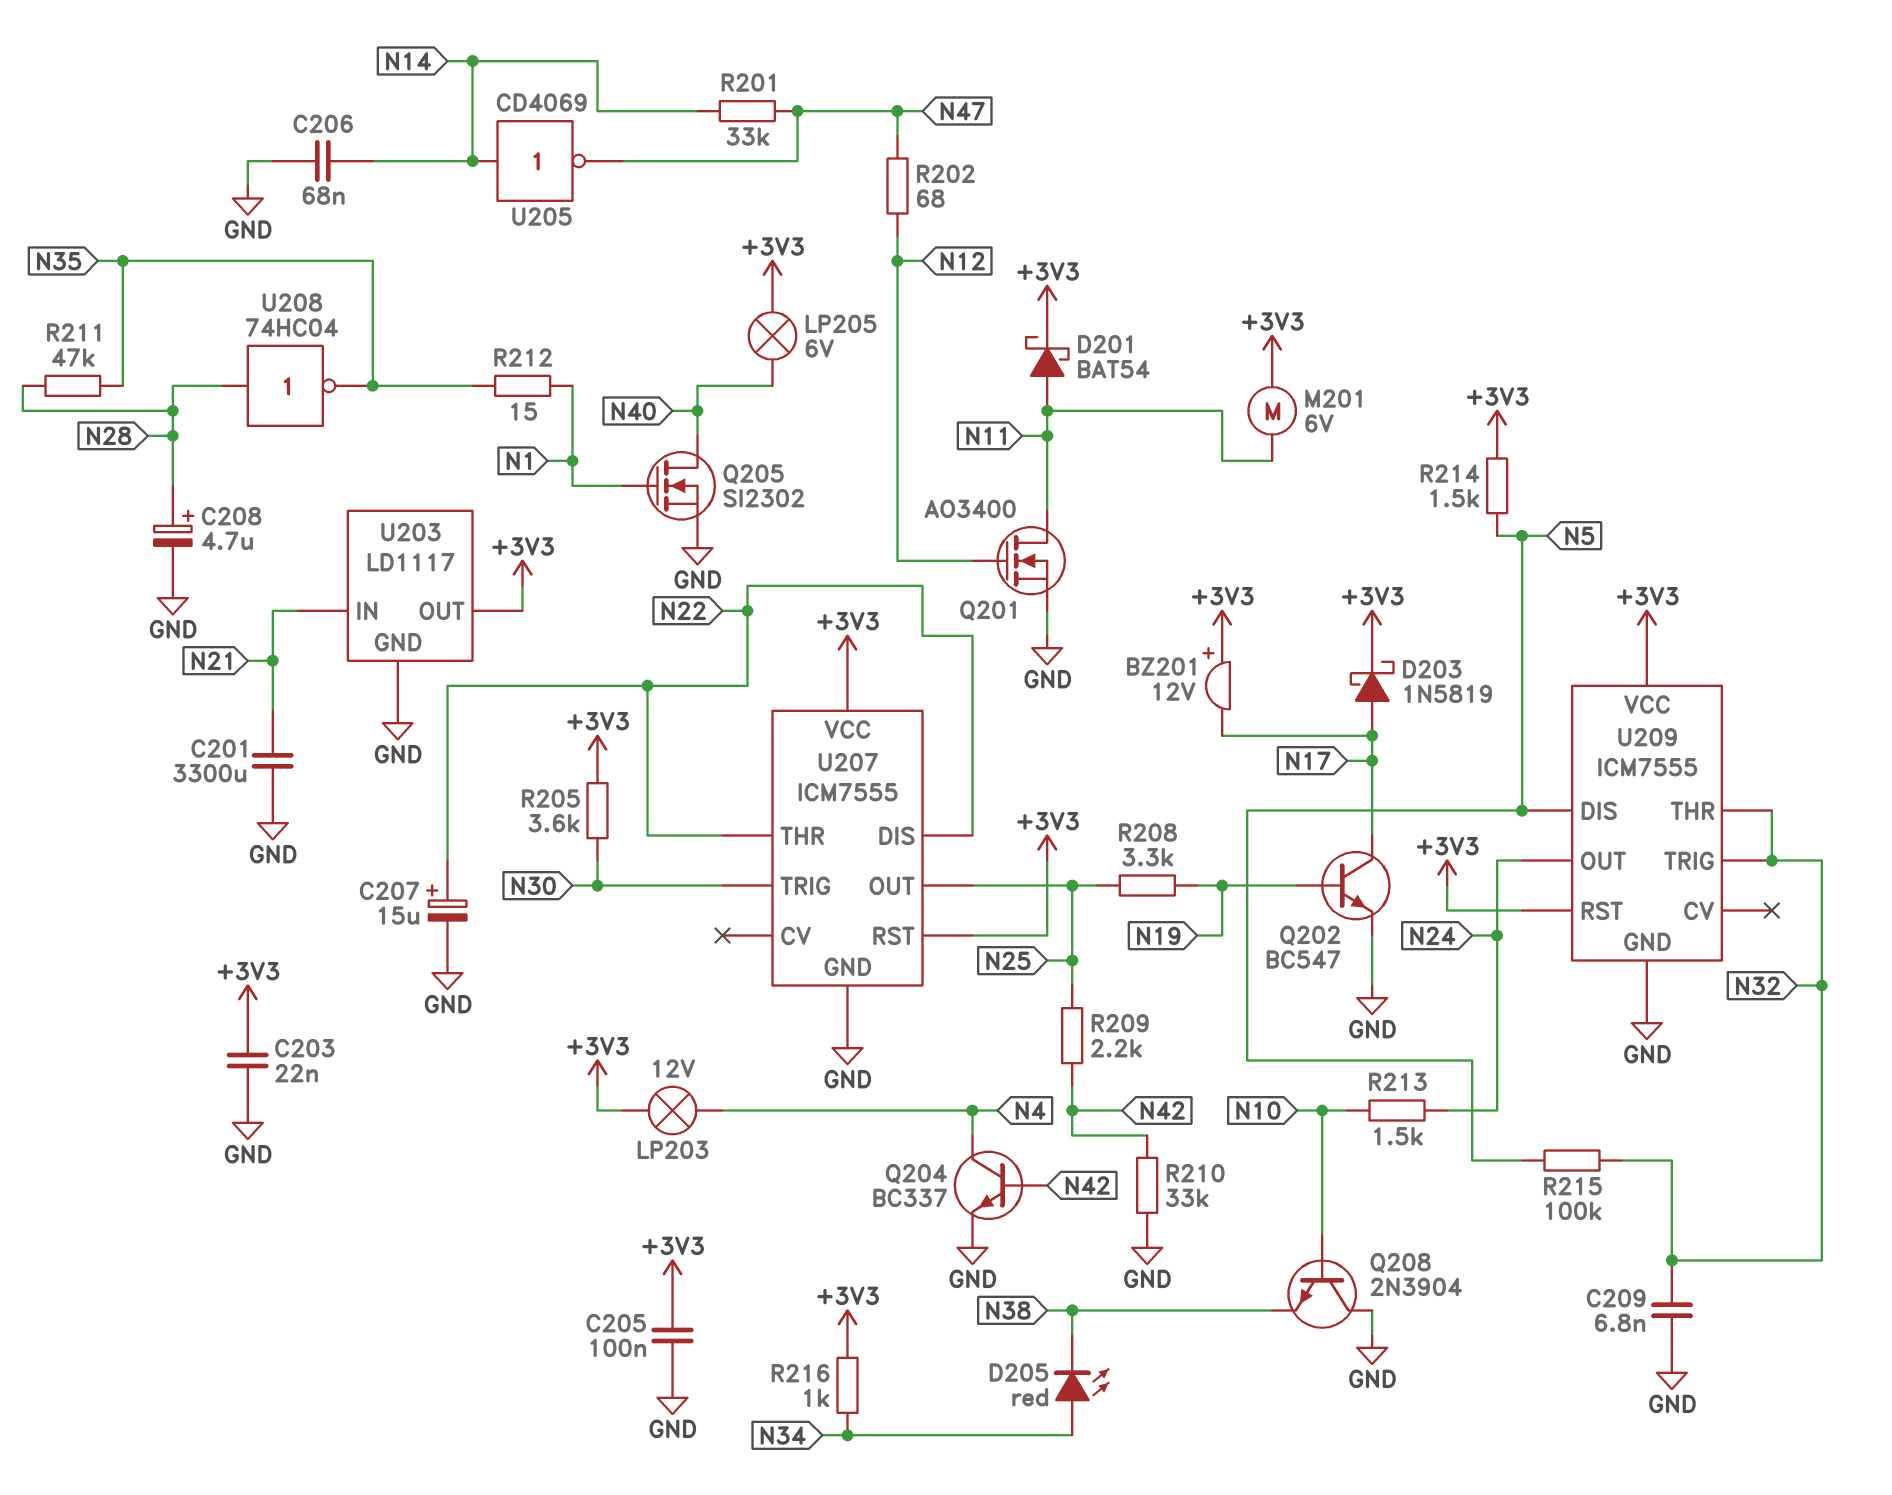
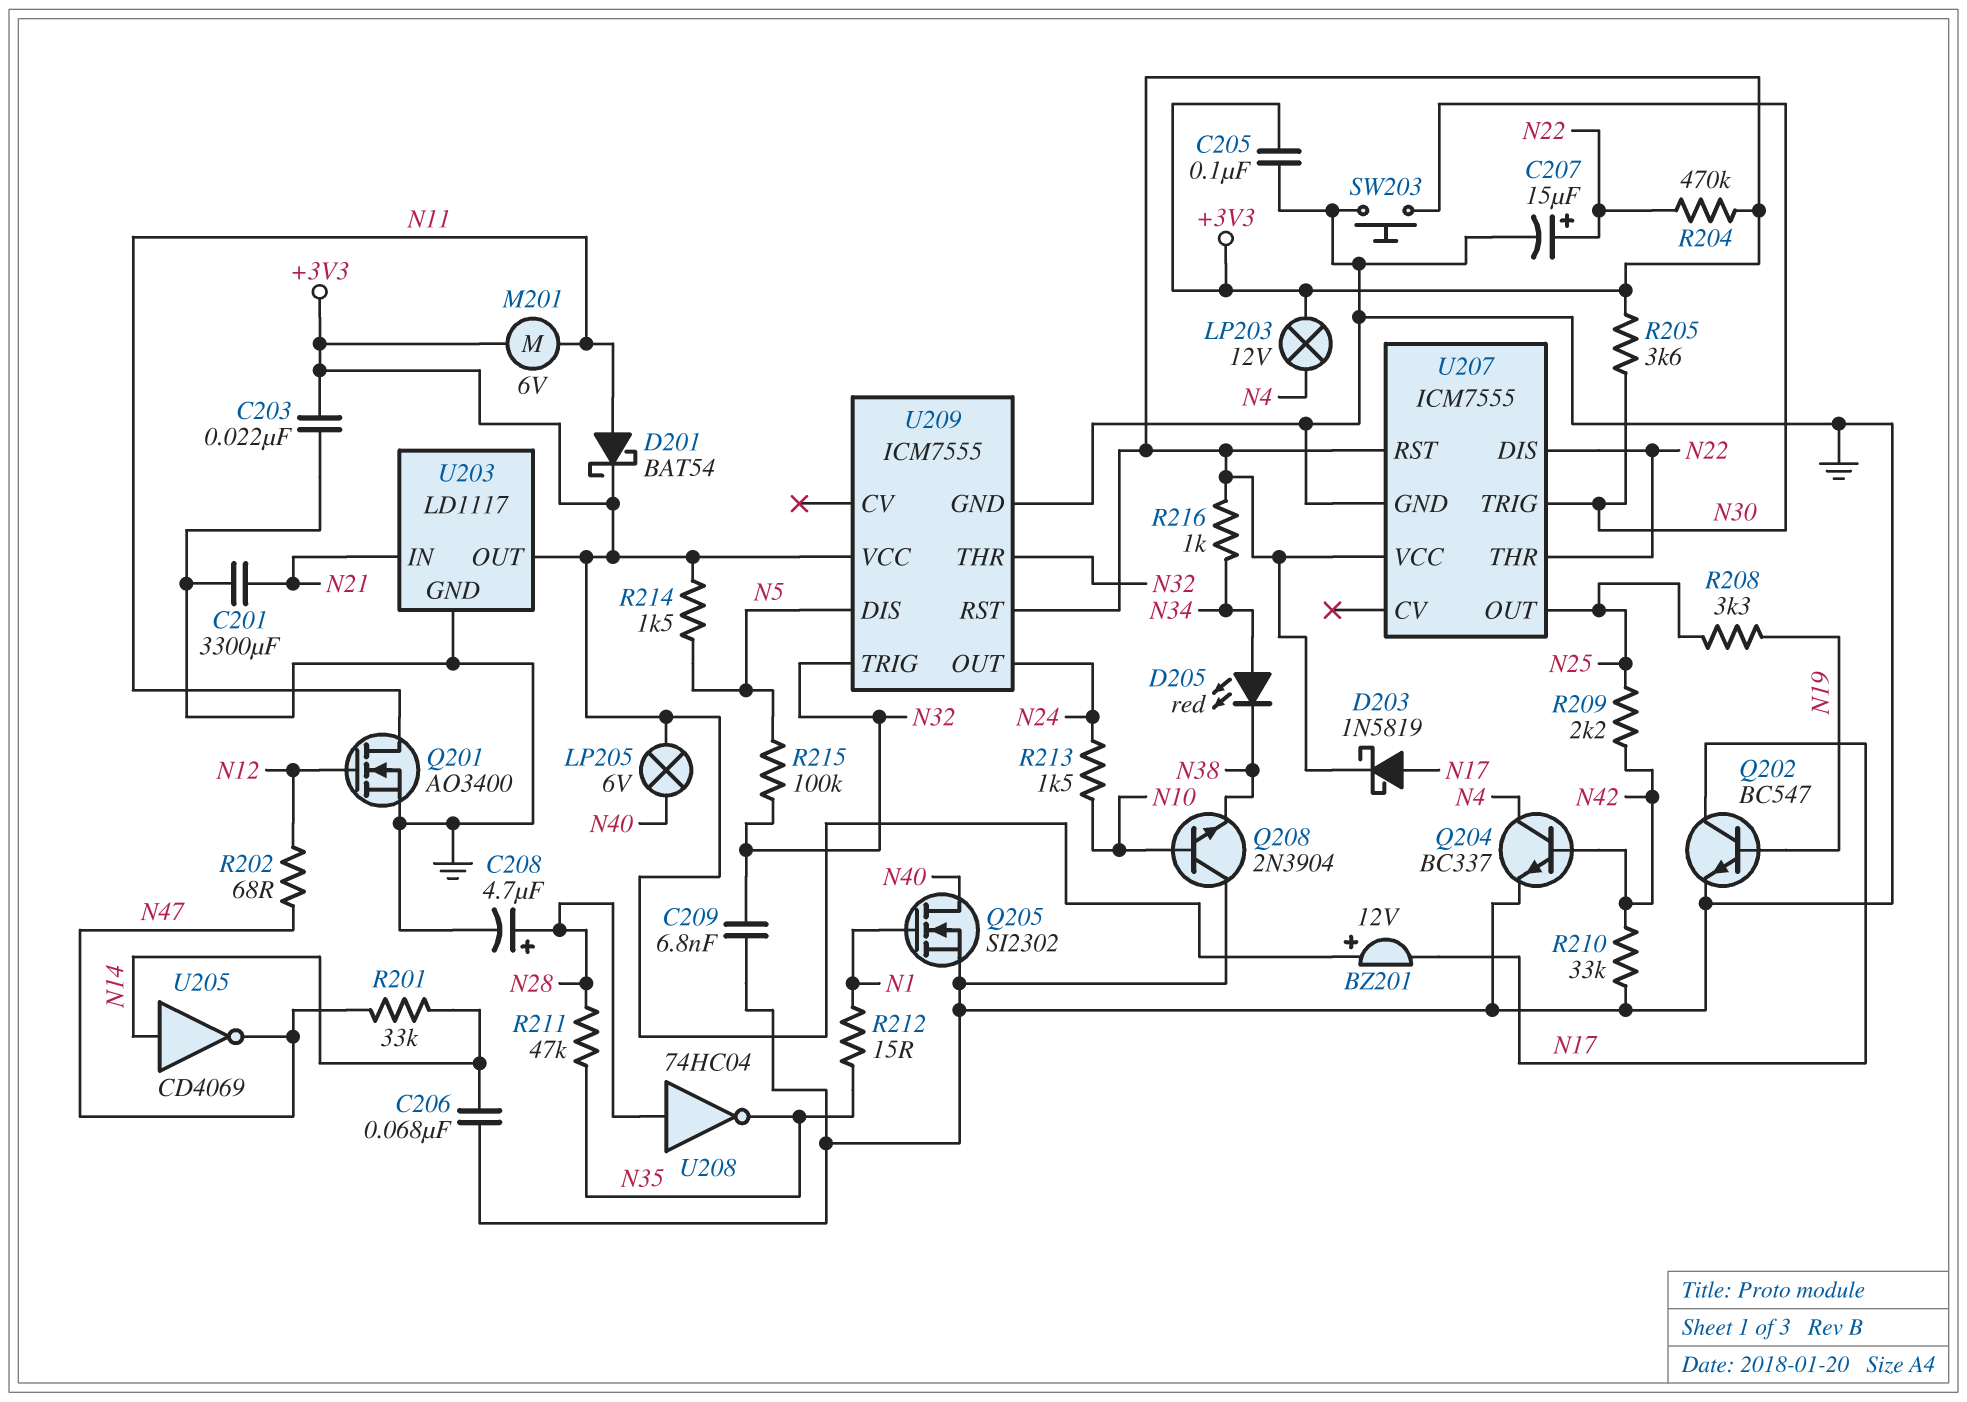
R204: none -> 470k (+3V3, N22)
SW203: none -> button (GND, N30)

